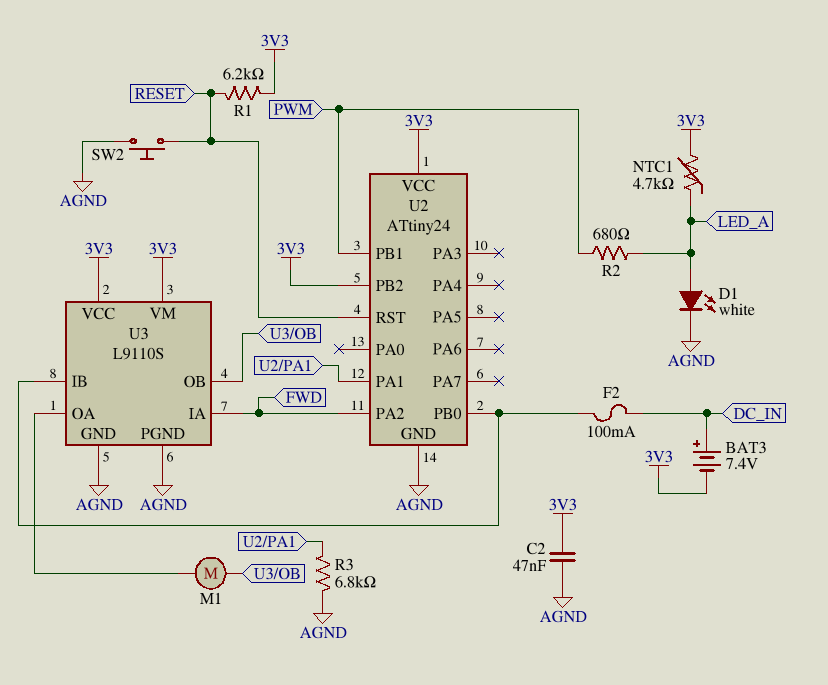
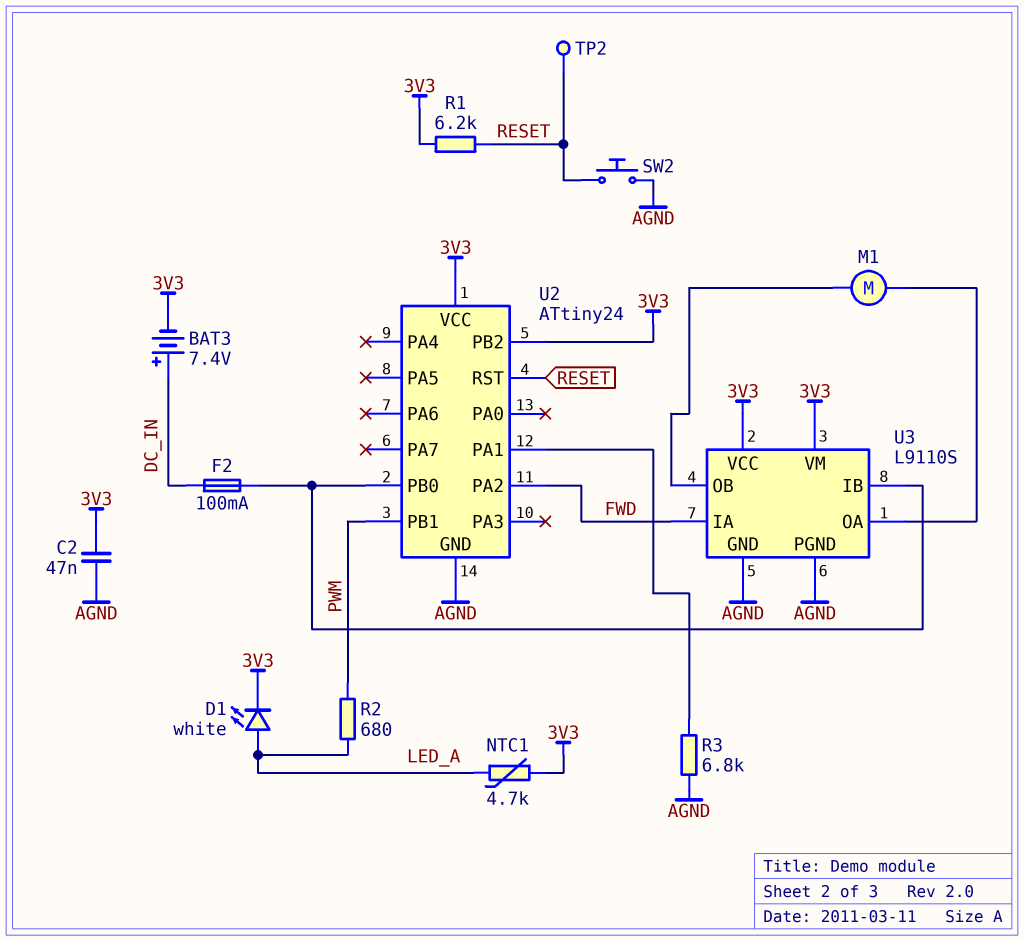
D1: LED white (A LED_A, K AGND) -> LED white (A LED_A, K 3V3)
TP2: none -> test point (RESET)

